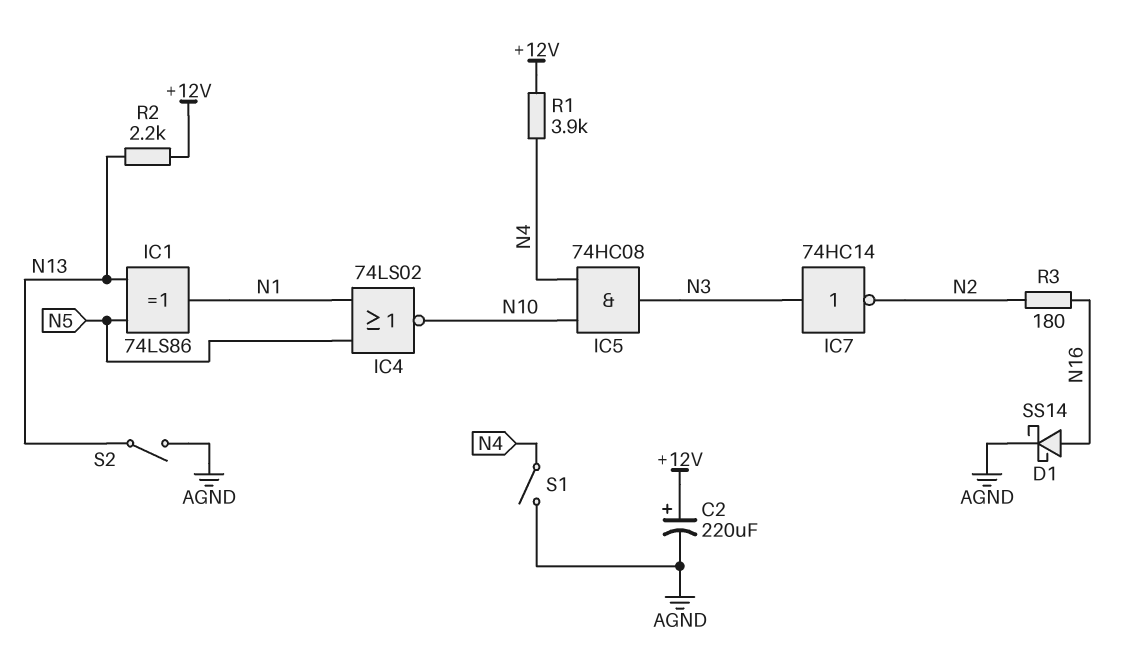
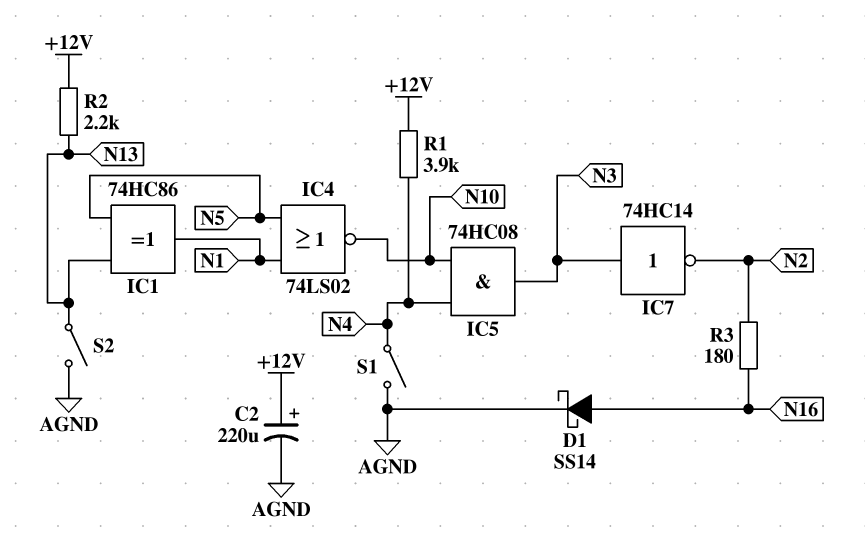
IC1: XOR 74LS86 (in N5, in N13, out N1) -> XOR 74HC86 (in N5, in N13, out N1)

